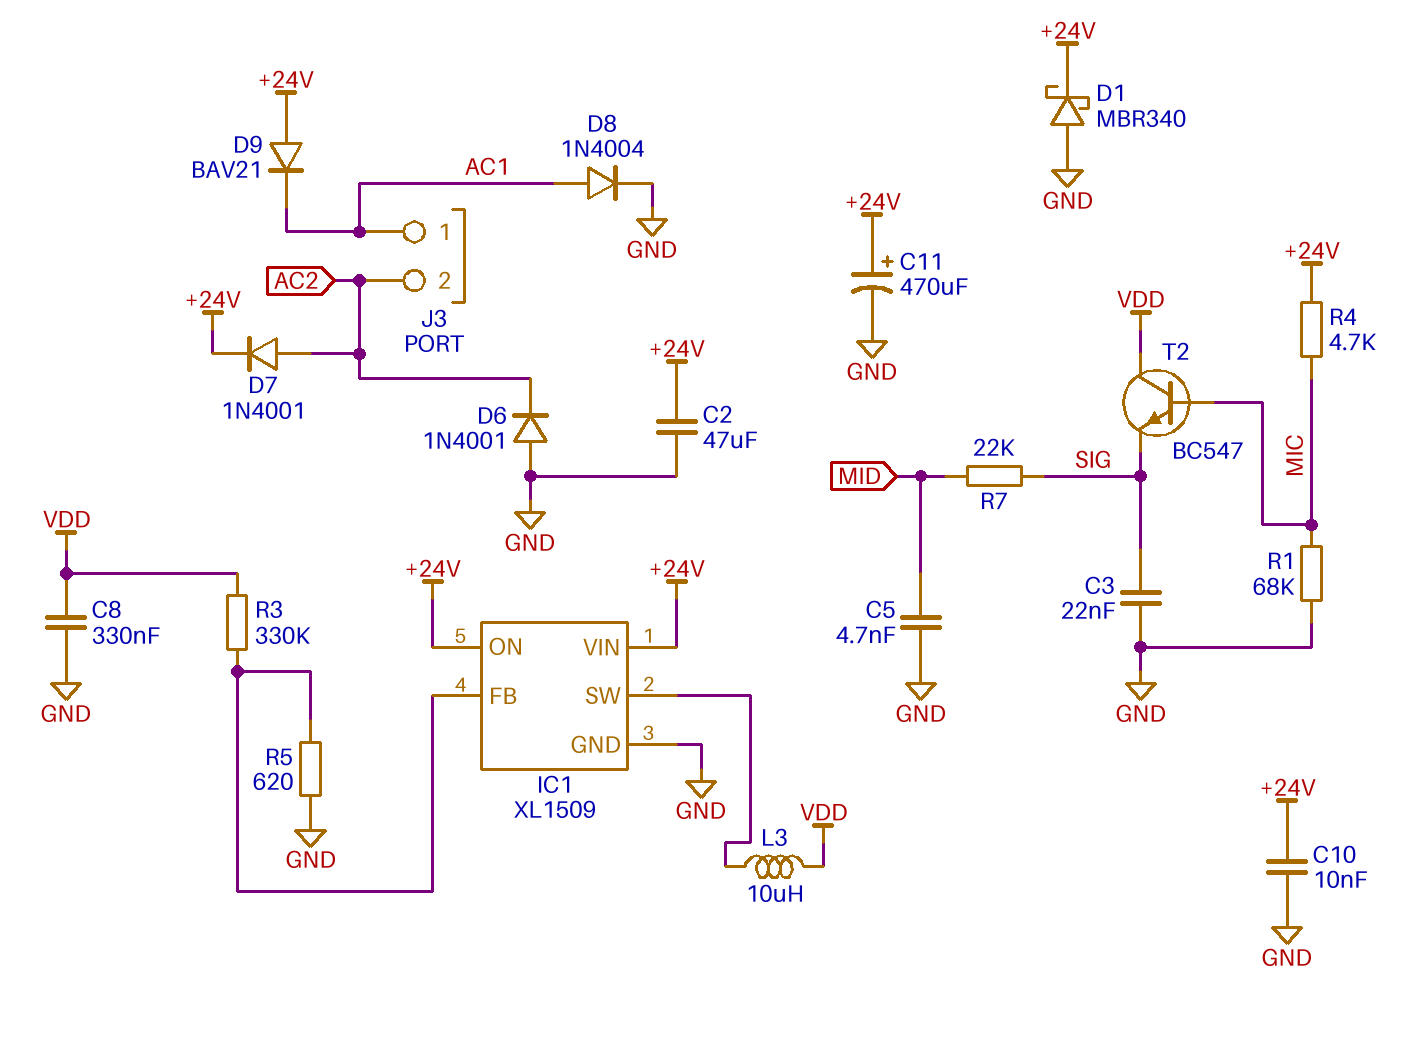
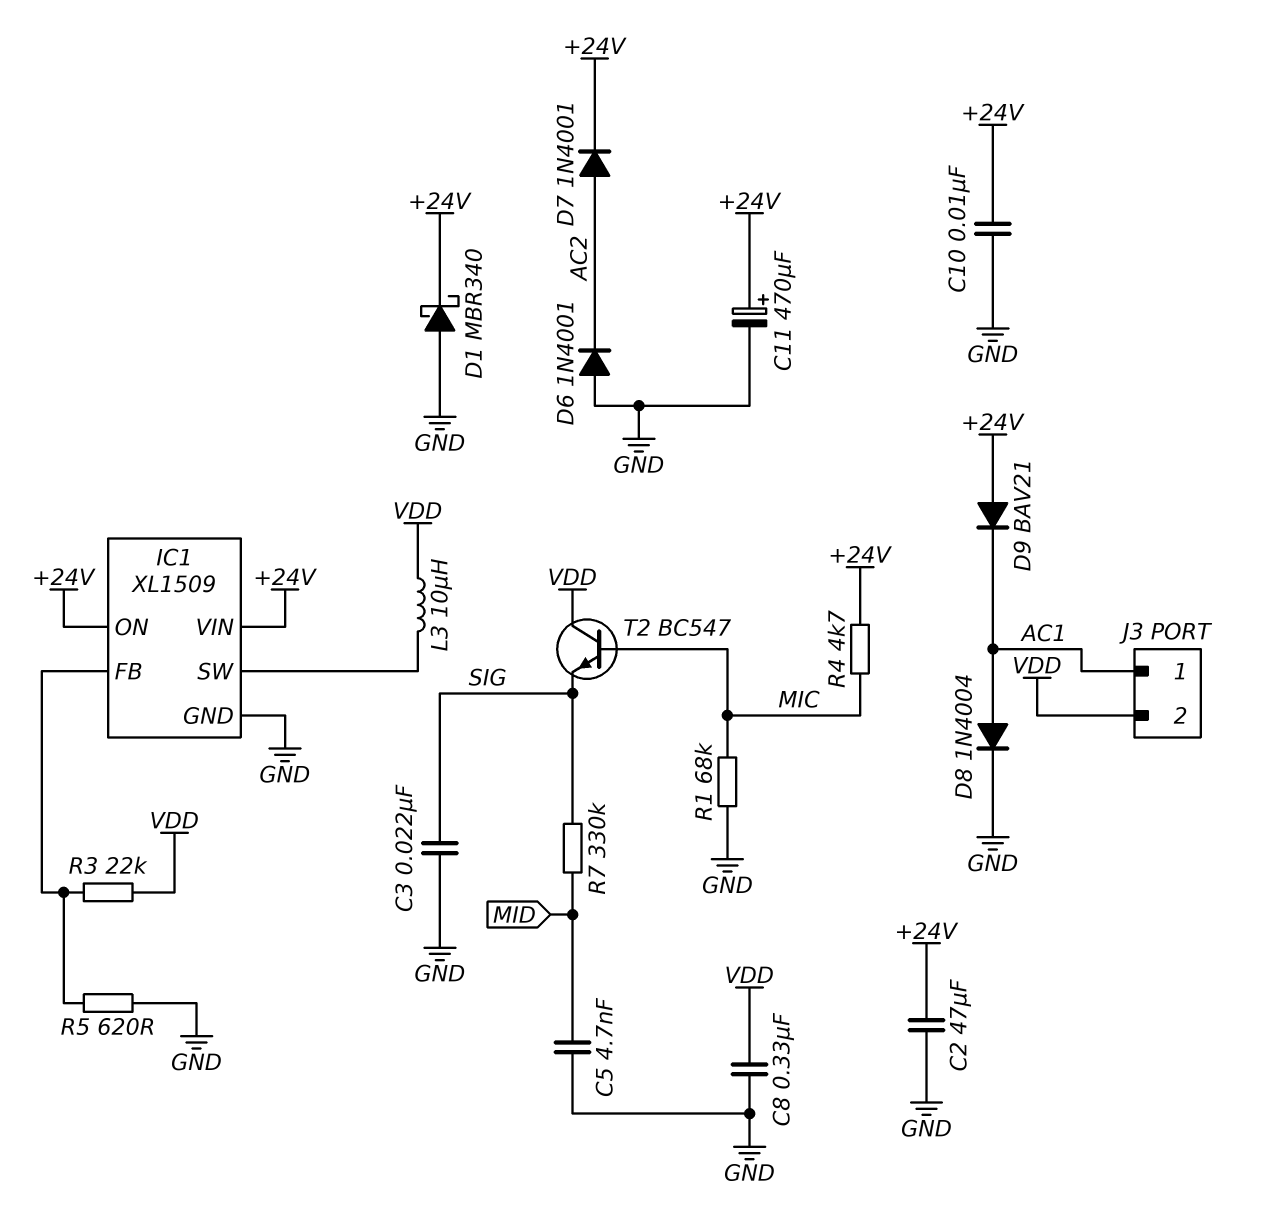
J3 pin 2: AC2 -> VDD
R3: 330k (IC1/FB, VDD) -> 22k (IC1/FB, VDD)
R7: 22k (MID, SIG) -> 330k (MID, SIG)

